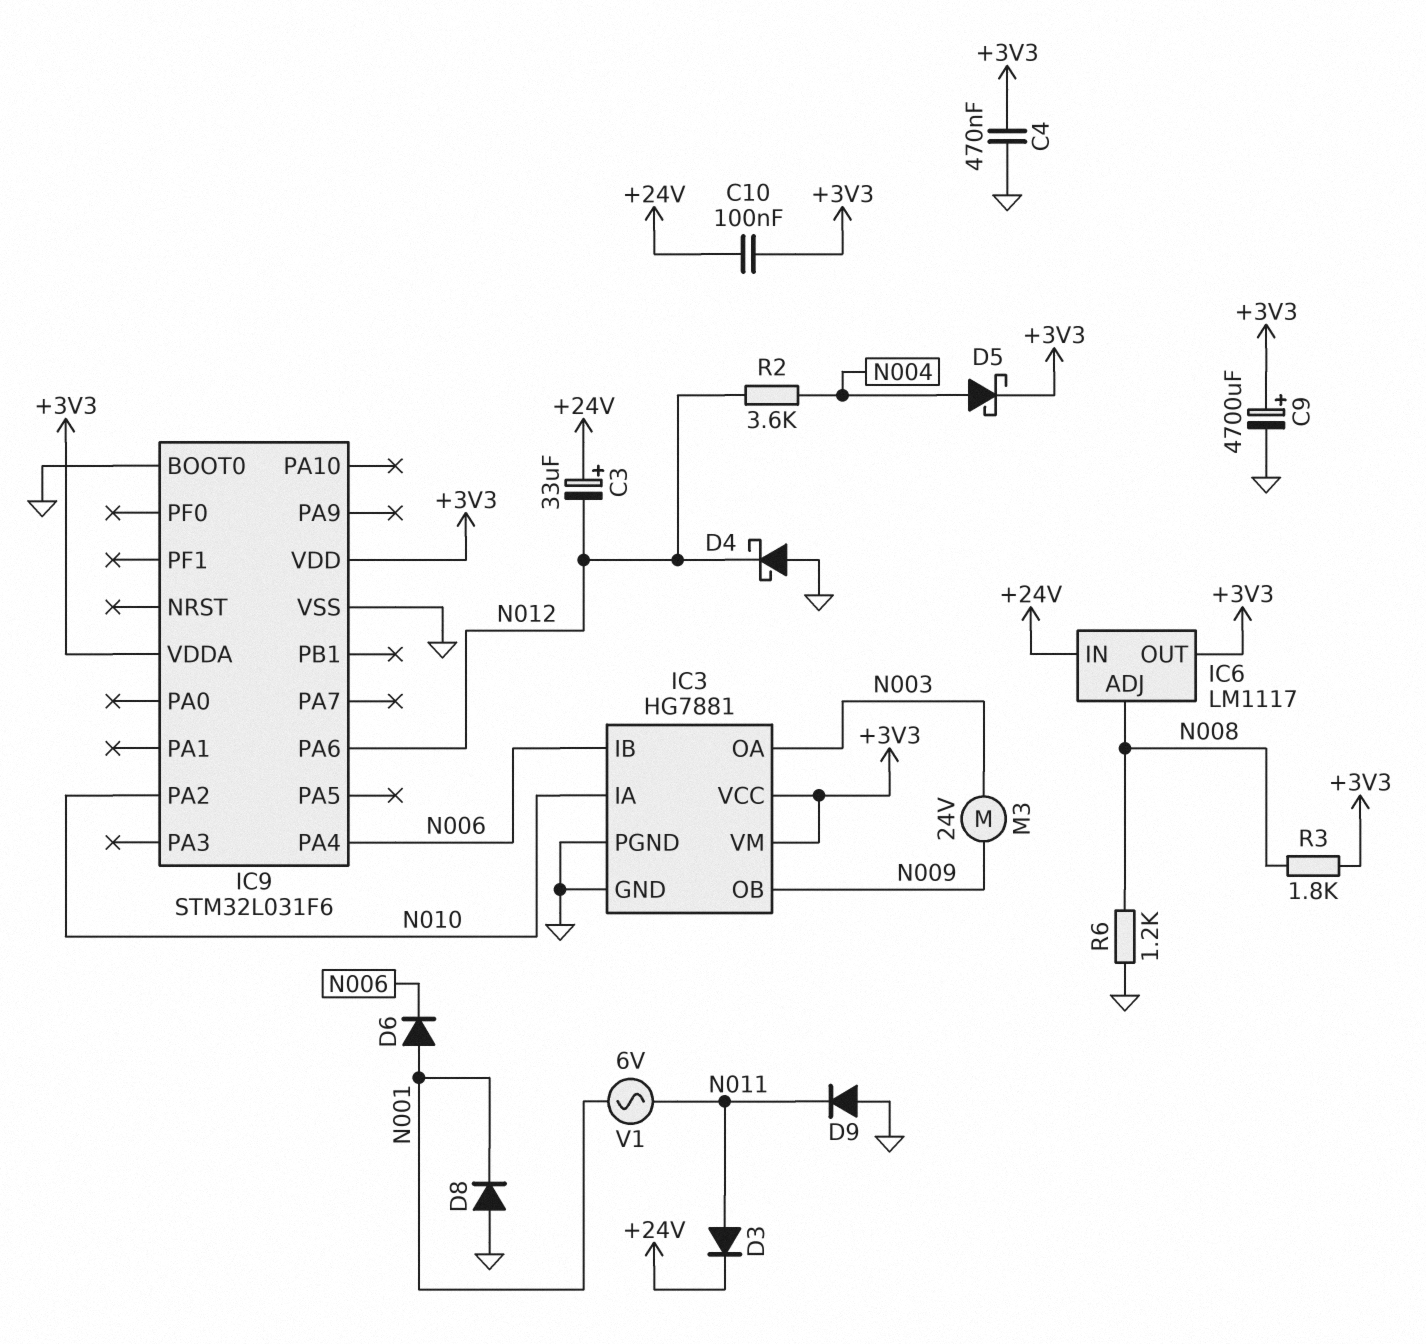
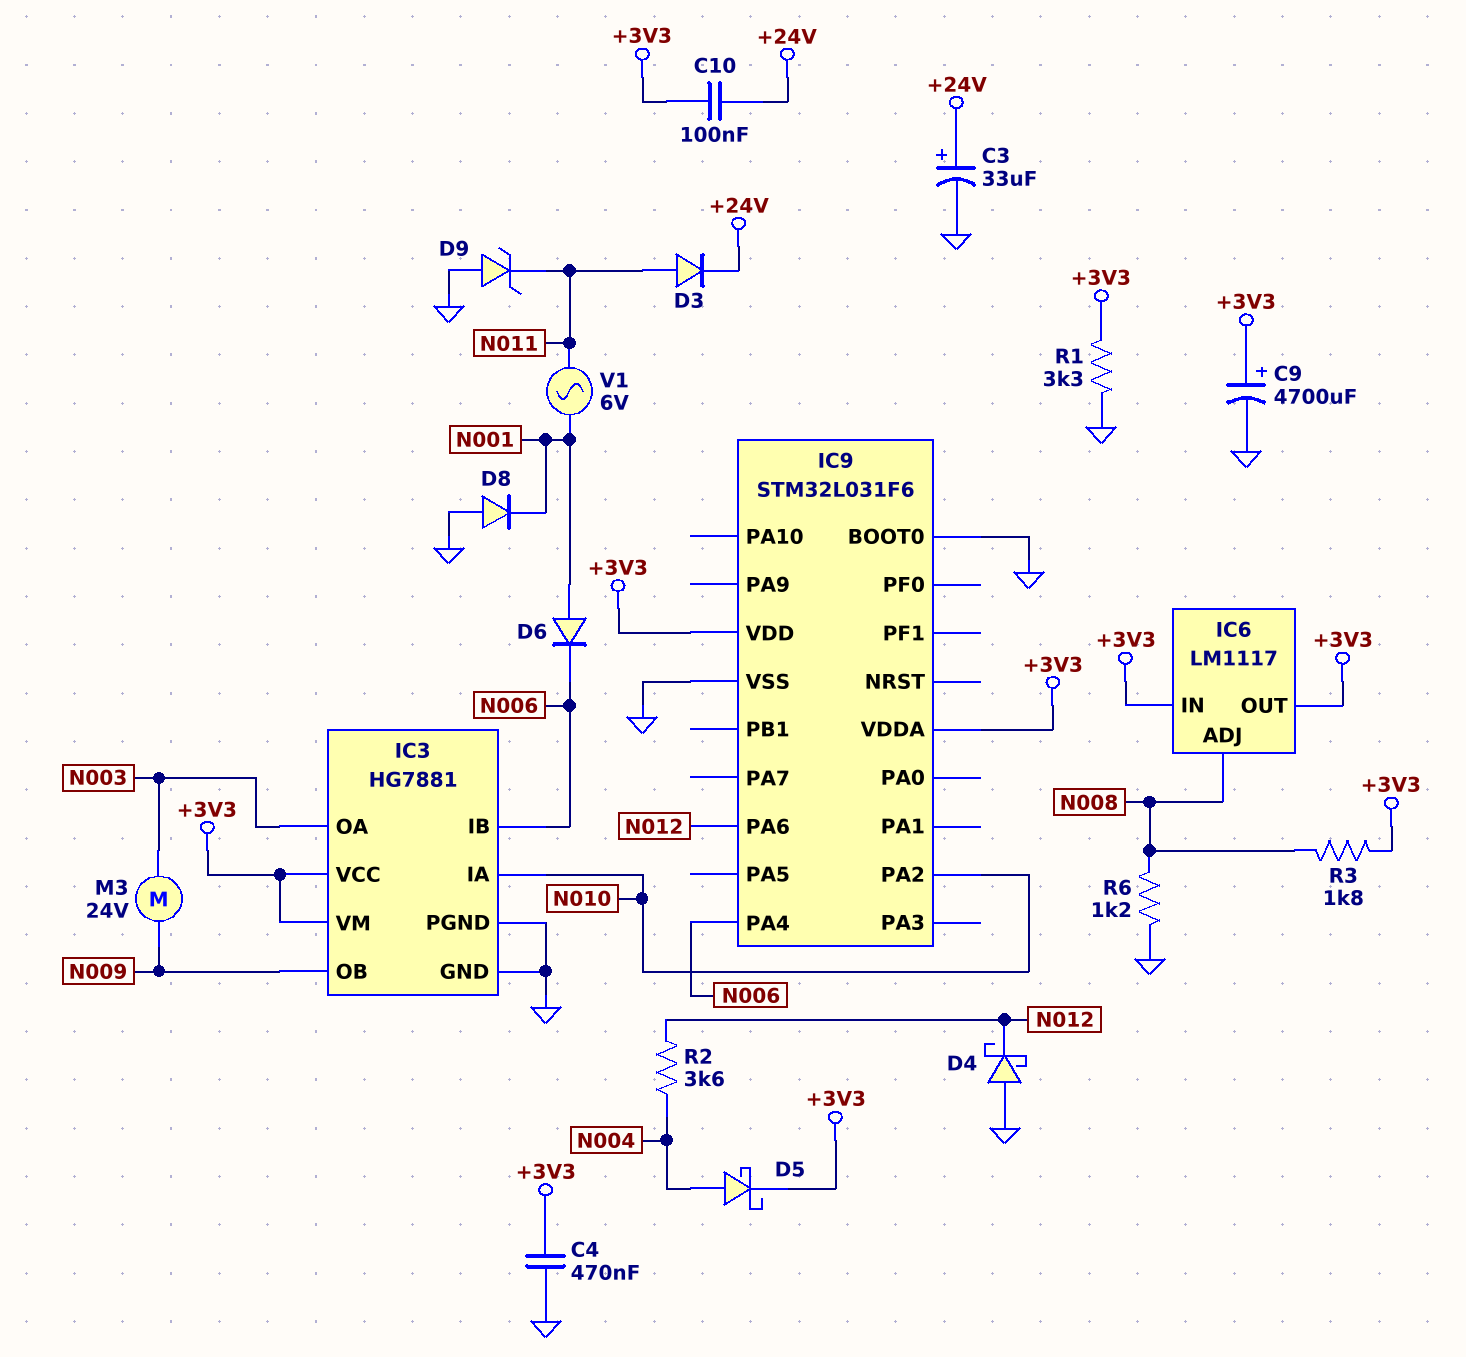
C3: 33uF (plus +24V, minus N012) -> 33uF (plus +24V, minus GND)
D9: diode (A GND, K N011) -> zener (A GND, K N011)
IC6 pin IN: +24V -> +3V3
R1: none -> 3.3k (+3V3, GND)

